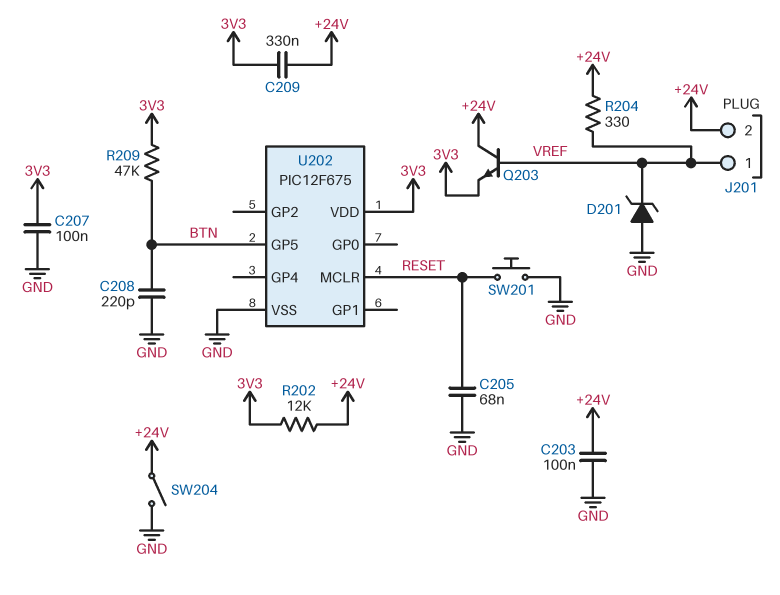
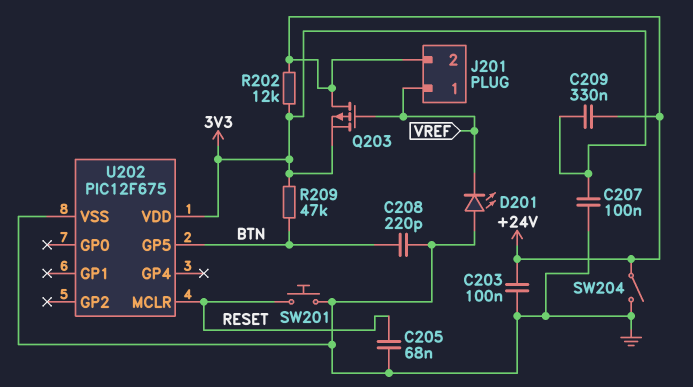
D201: zener (A GND, K VREF) -> LED (A GND, K VREF)
Q203: NPN (B VREF, C +24V, E 3V3) -> PMOS (G VREF, D +24V, S 3V3)
R204: 330 (+24V, VREF) -> none

